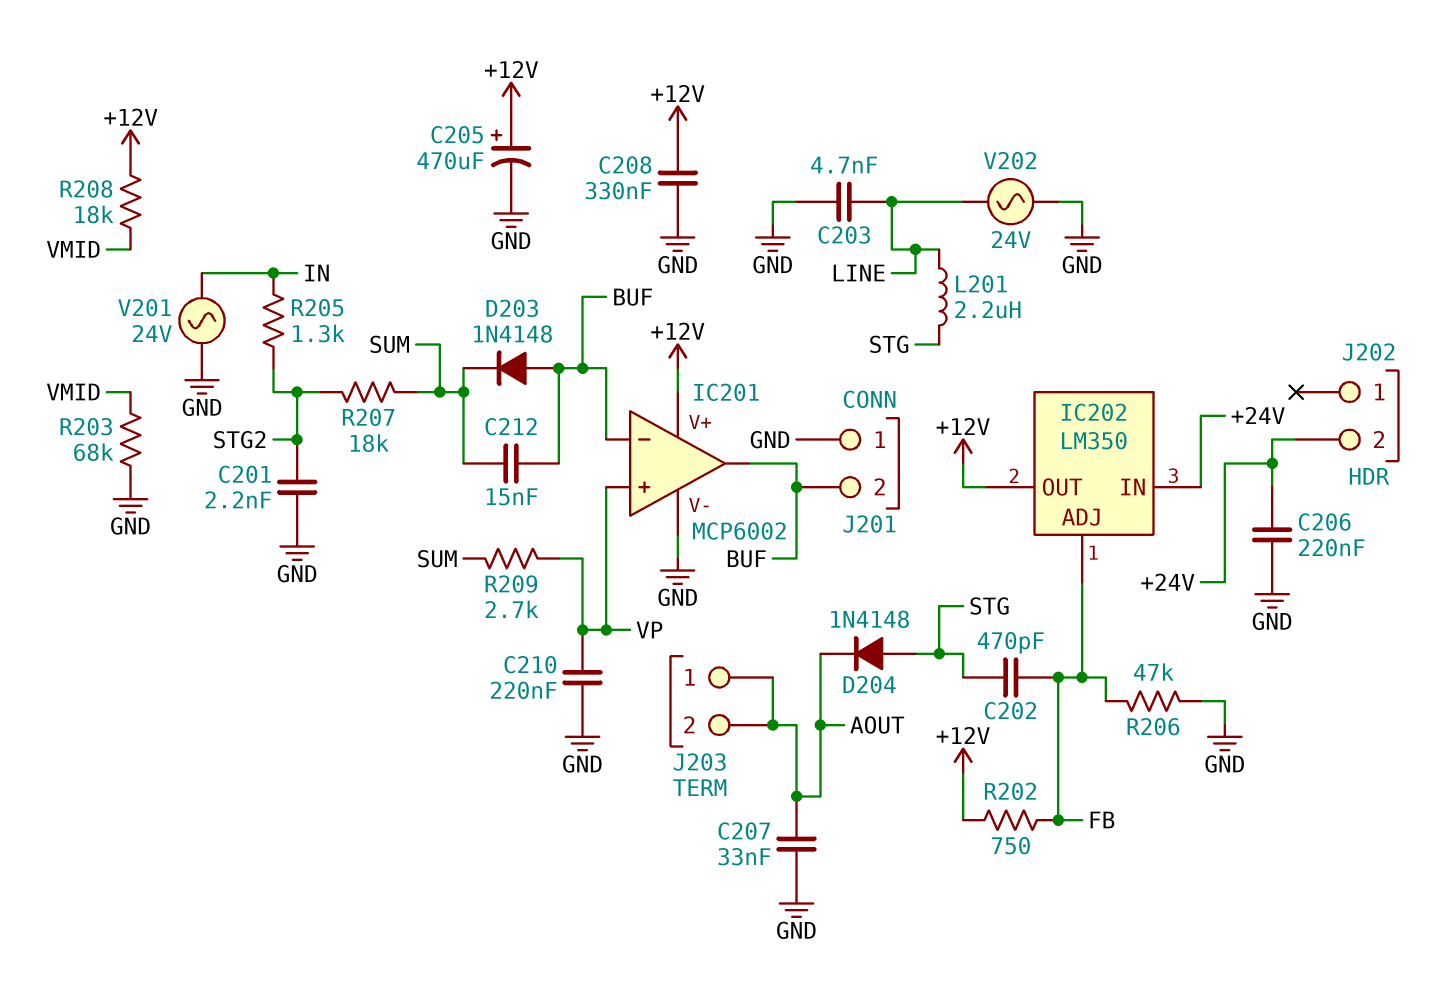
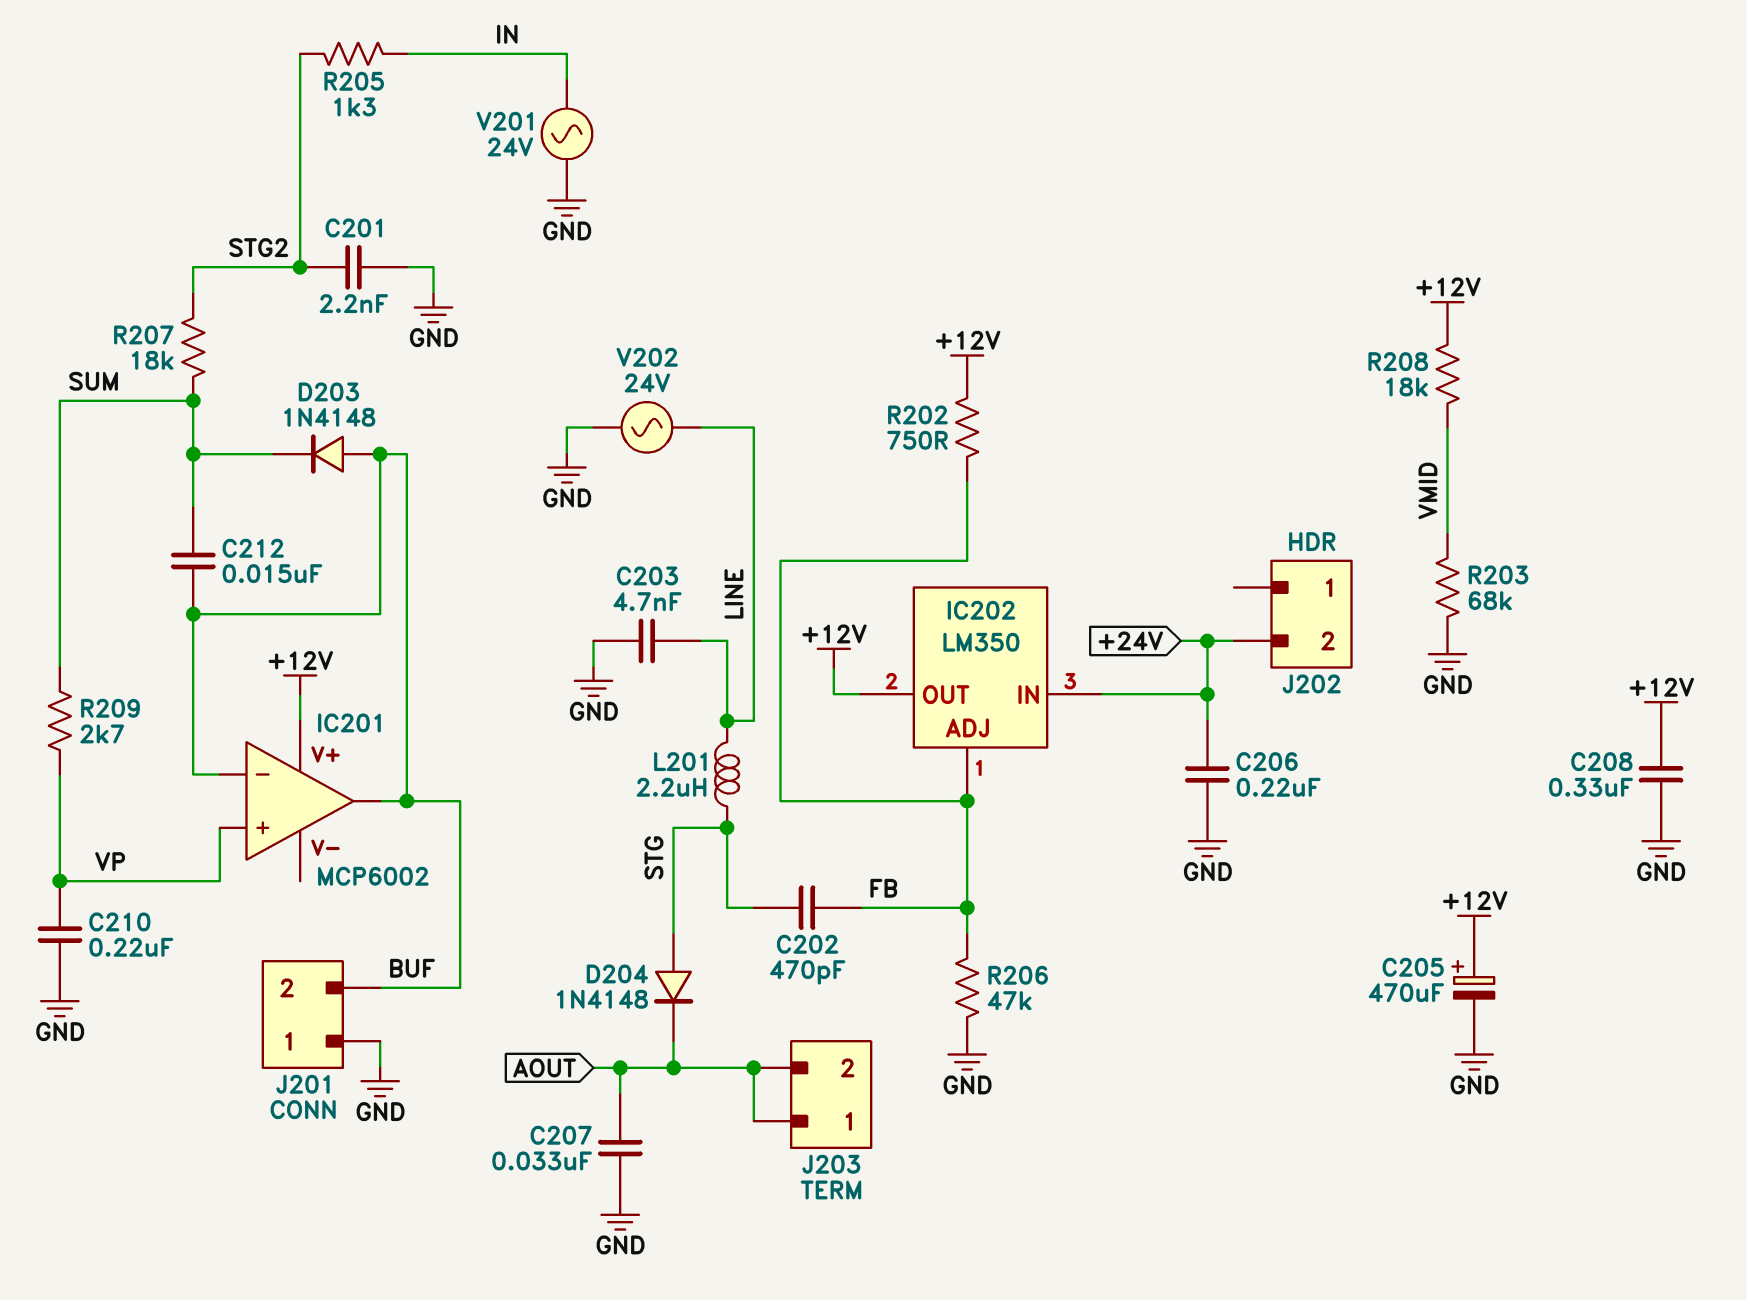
IC201 pin V-: GND -> none

